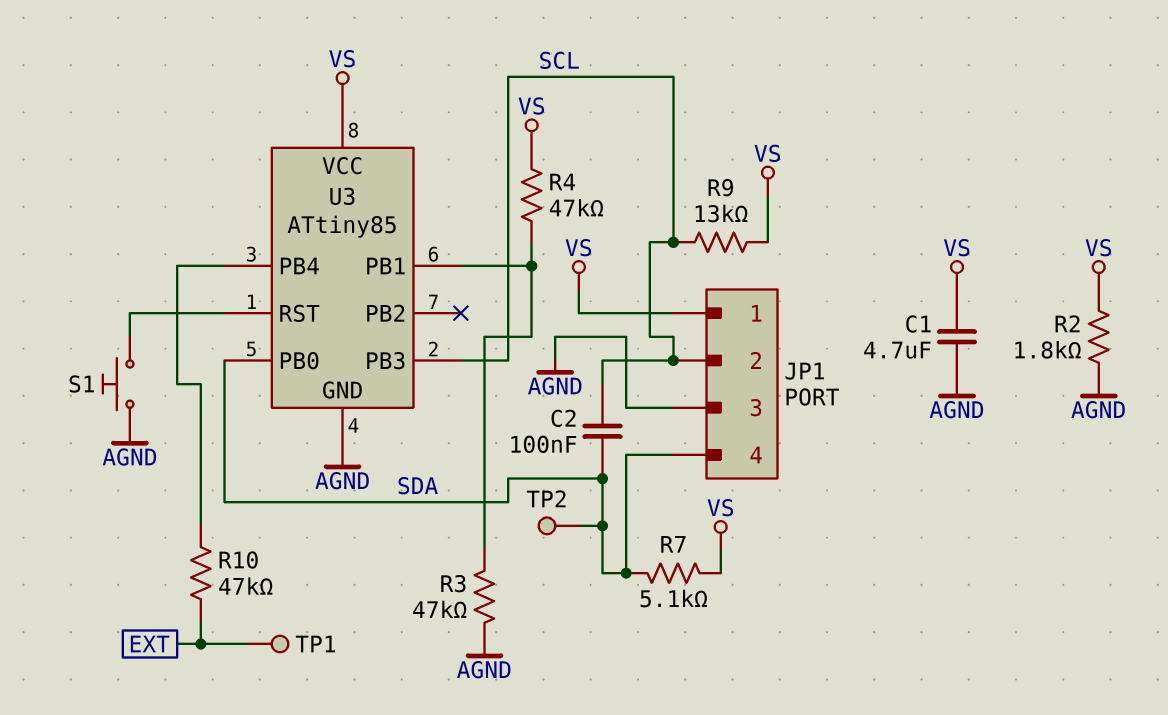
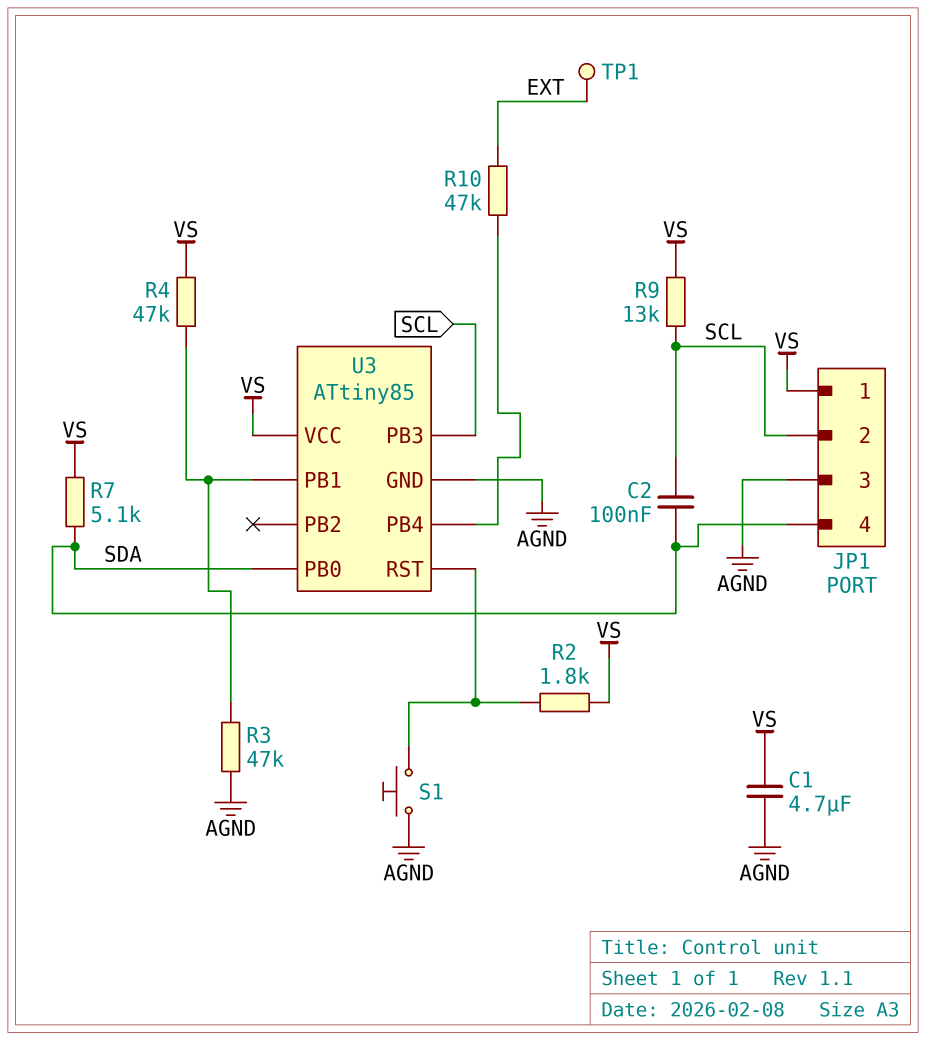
R2: 1.8k (AGND, VS) -> 1.8k (U3/RST, VS)
TP2: test point (SDA) -> none

